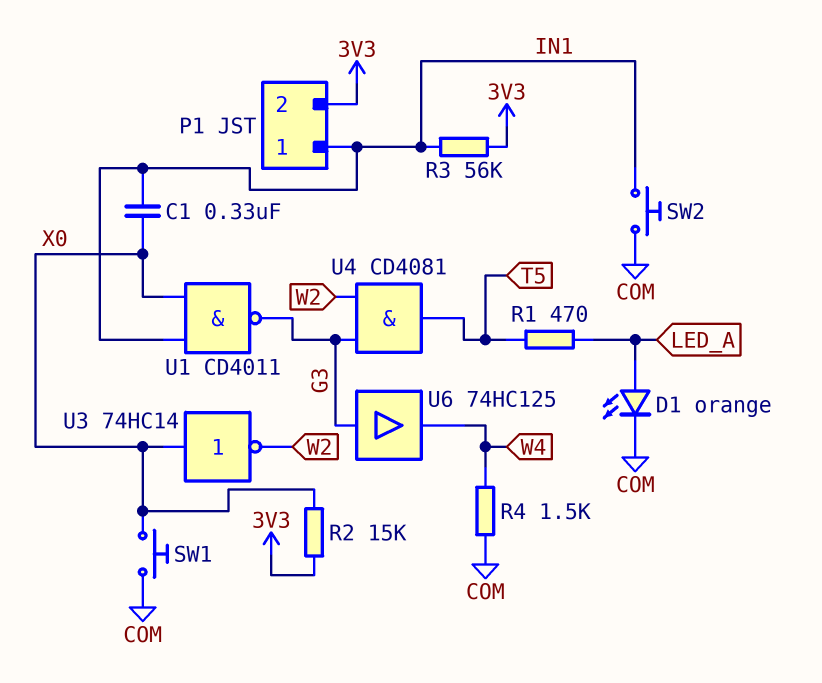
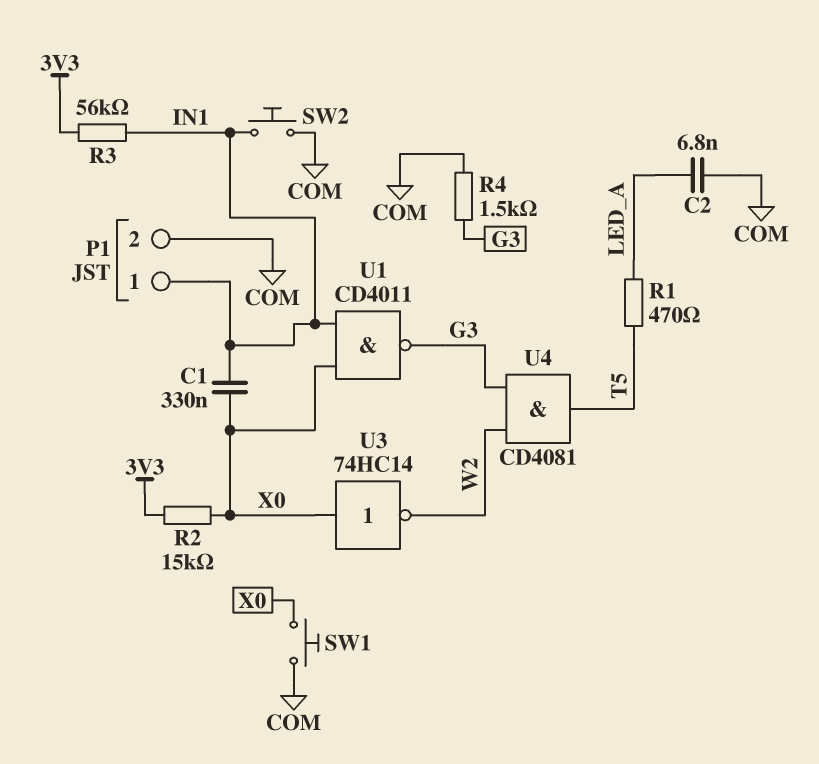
C2: none -> 6.8nF (COM, LED_A)
D1: LED orange (A LED_A, K COM) -> none
P1 pin 2: 3V3 -> COM
R4: 1.5k (COM, W4) -> 1.5k (COM, G3)
U6: buffer 74HC125 (in G3, out W4) -> none

